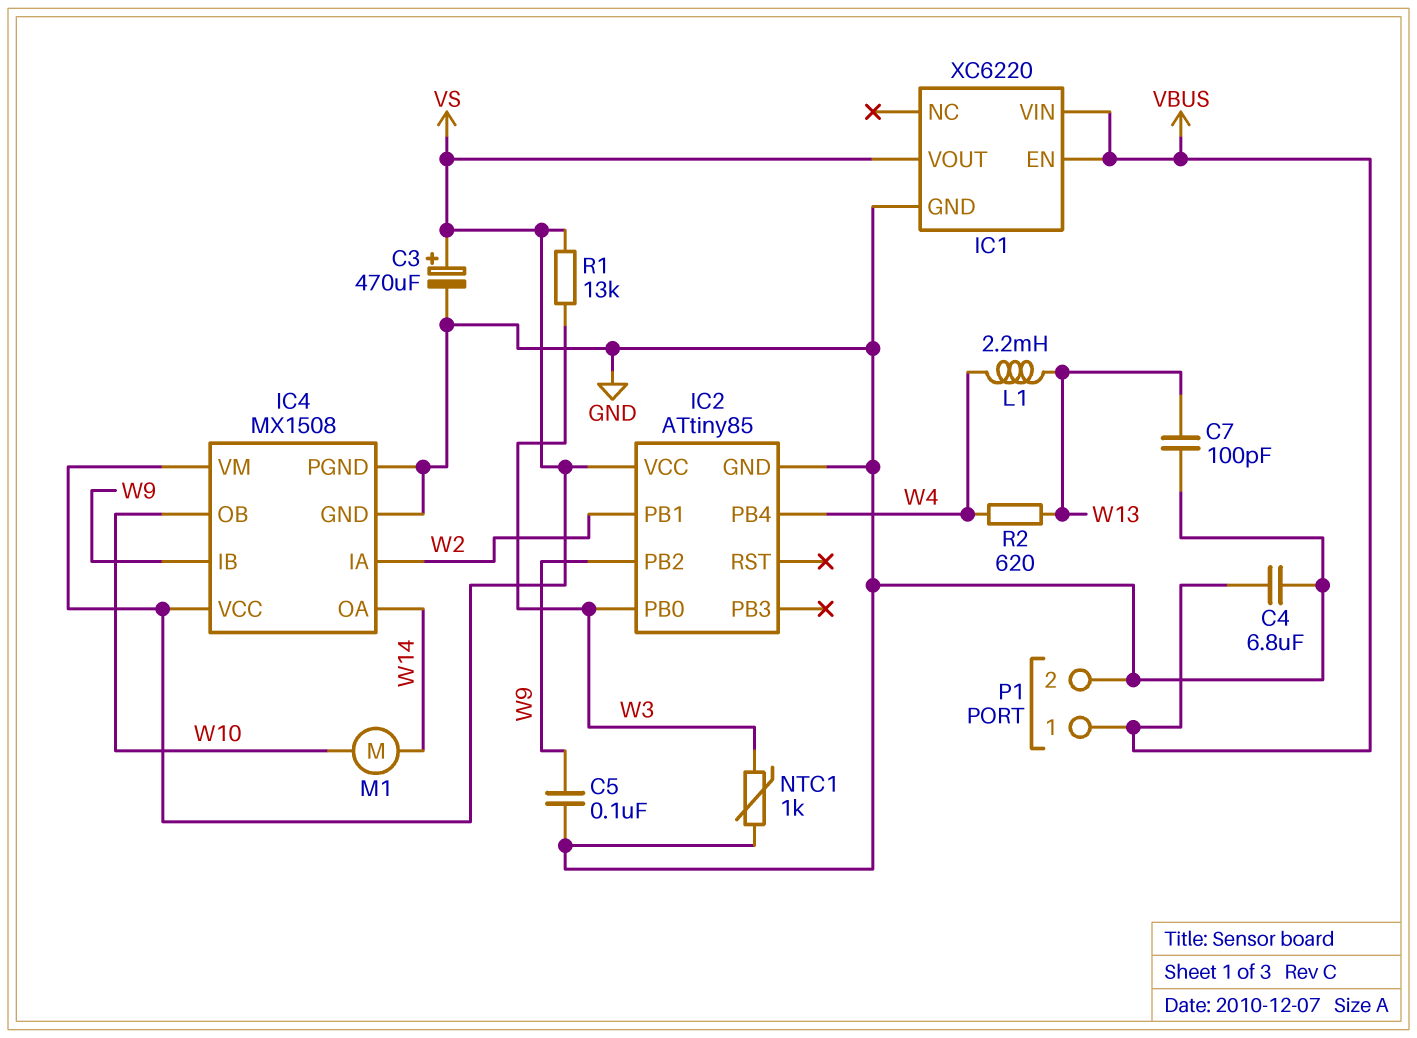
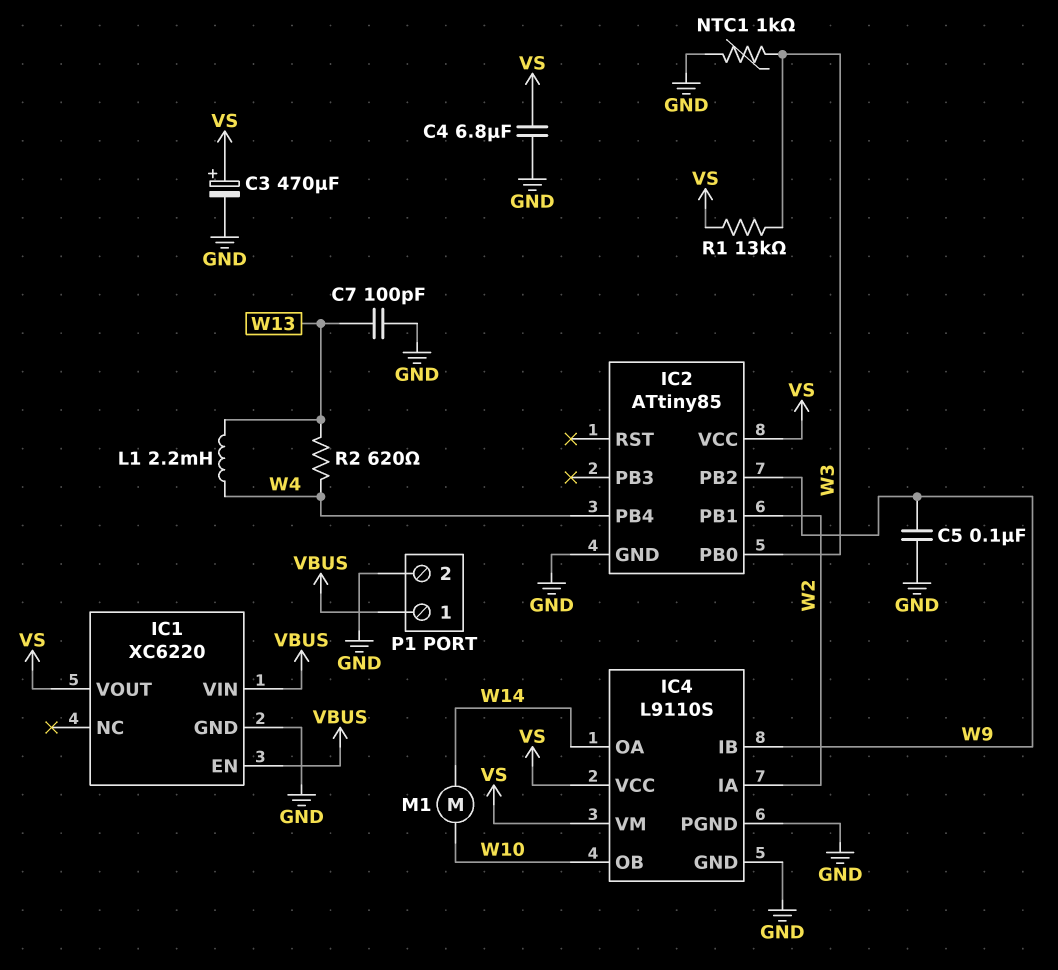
C4: 6.8uF (GND, VBUS) -> 6.8uF (GND, VS)
IC4: MX1508 -> L9110S

